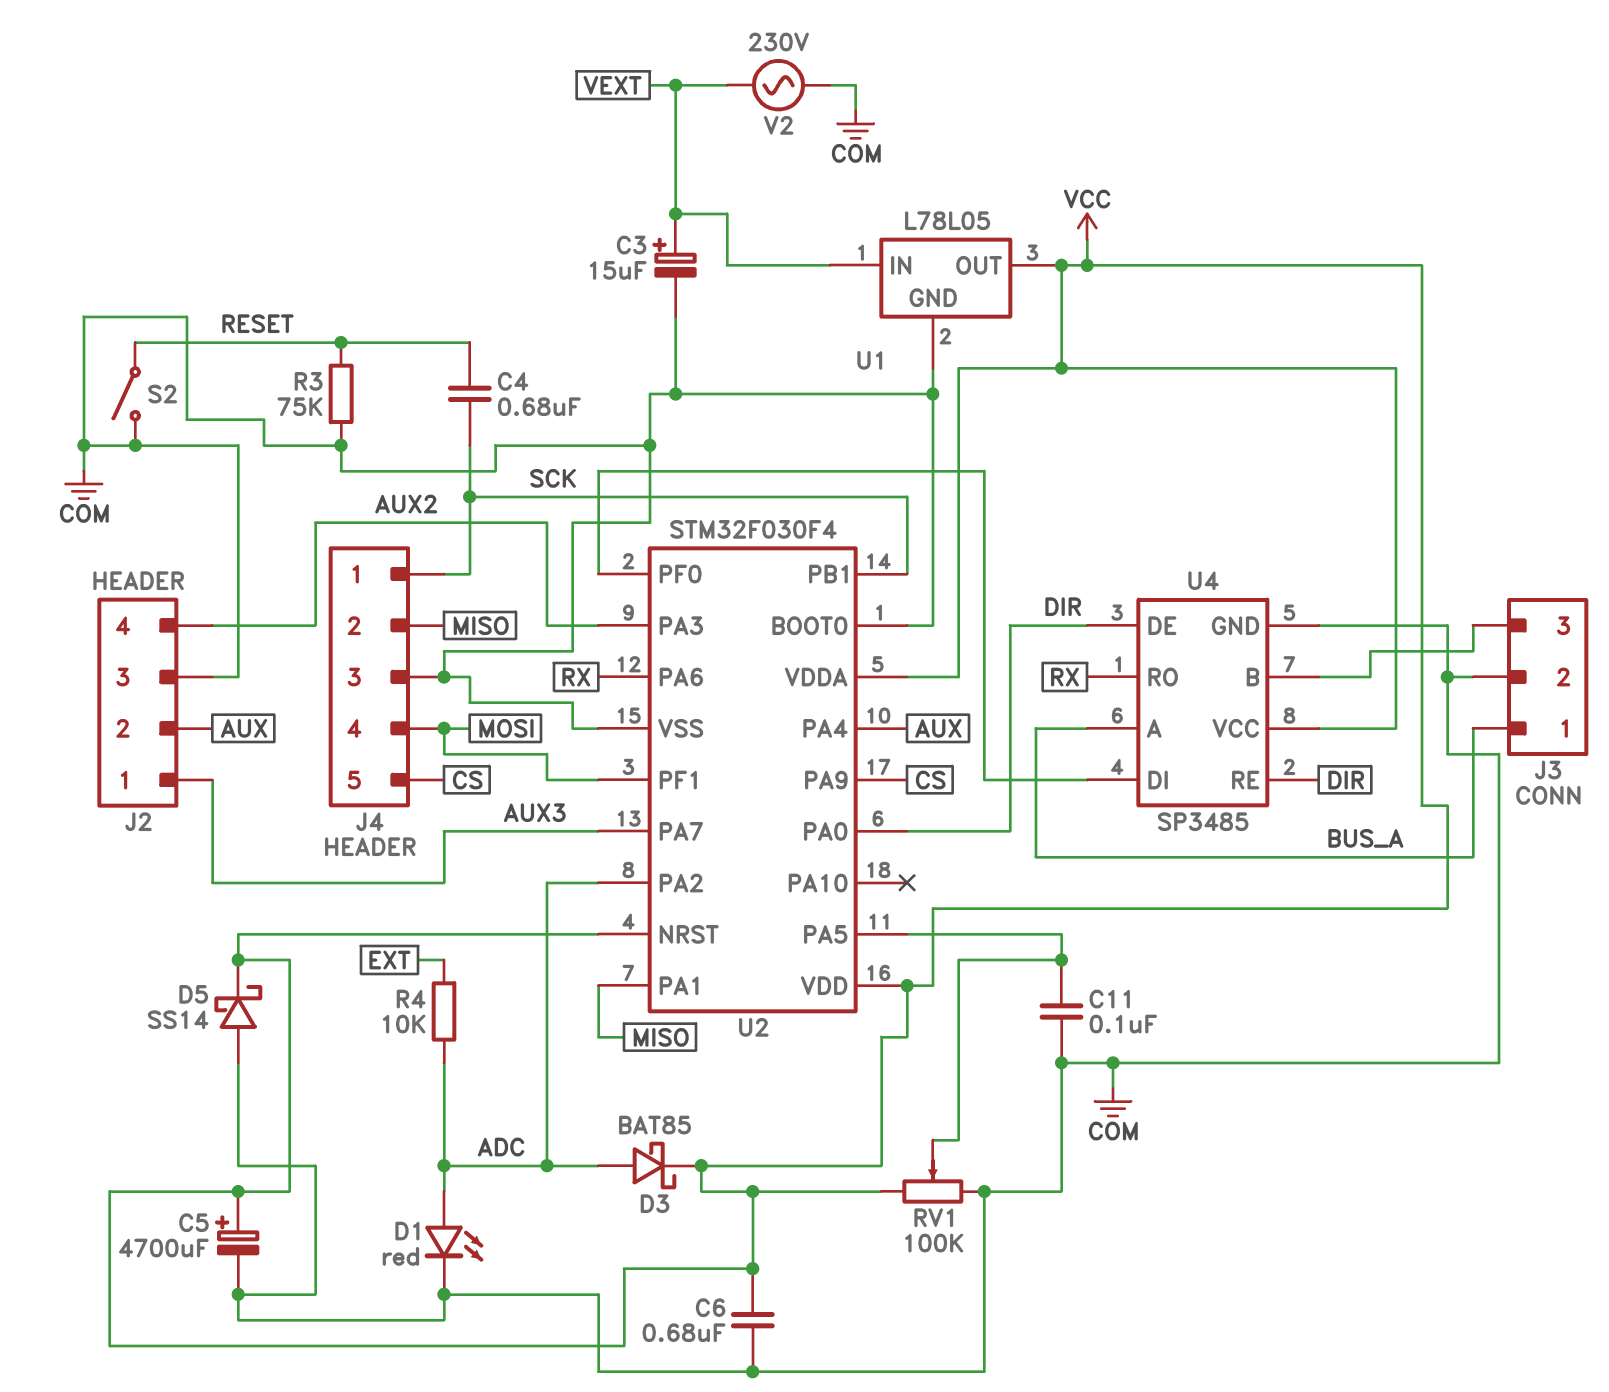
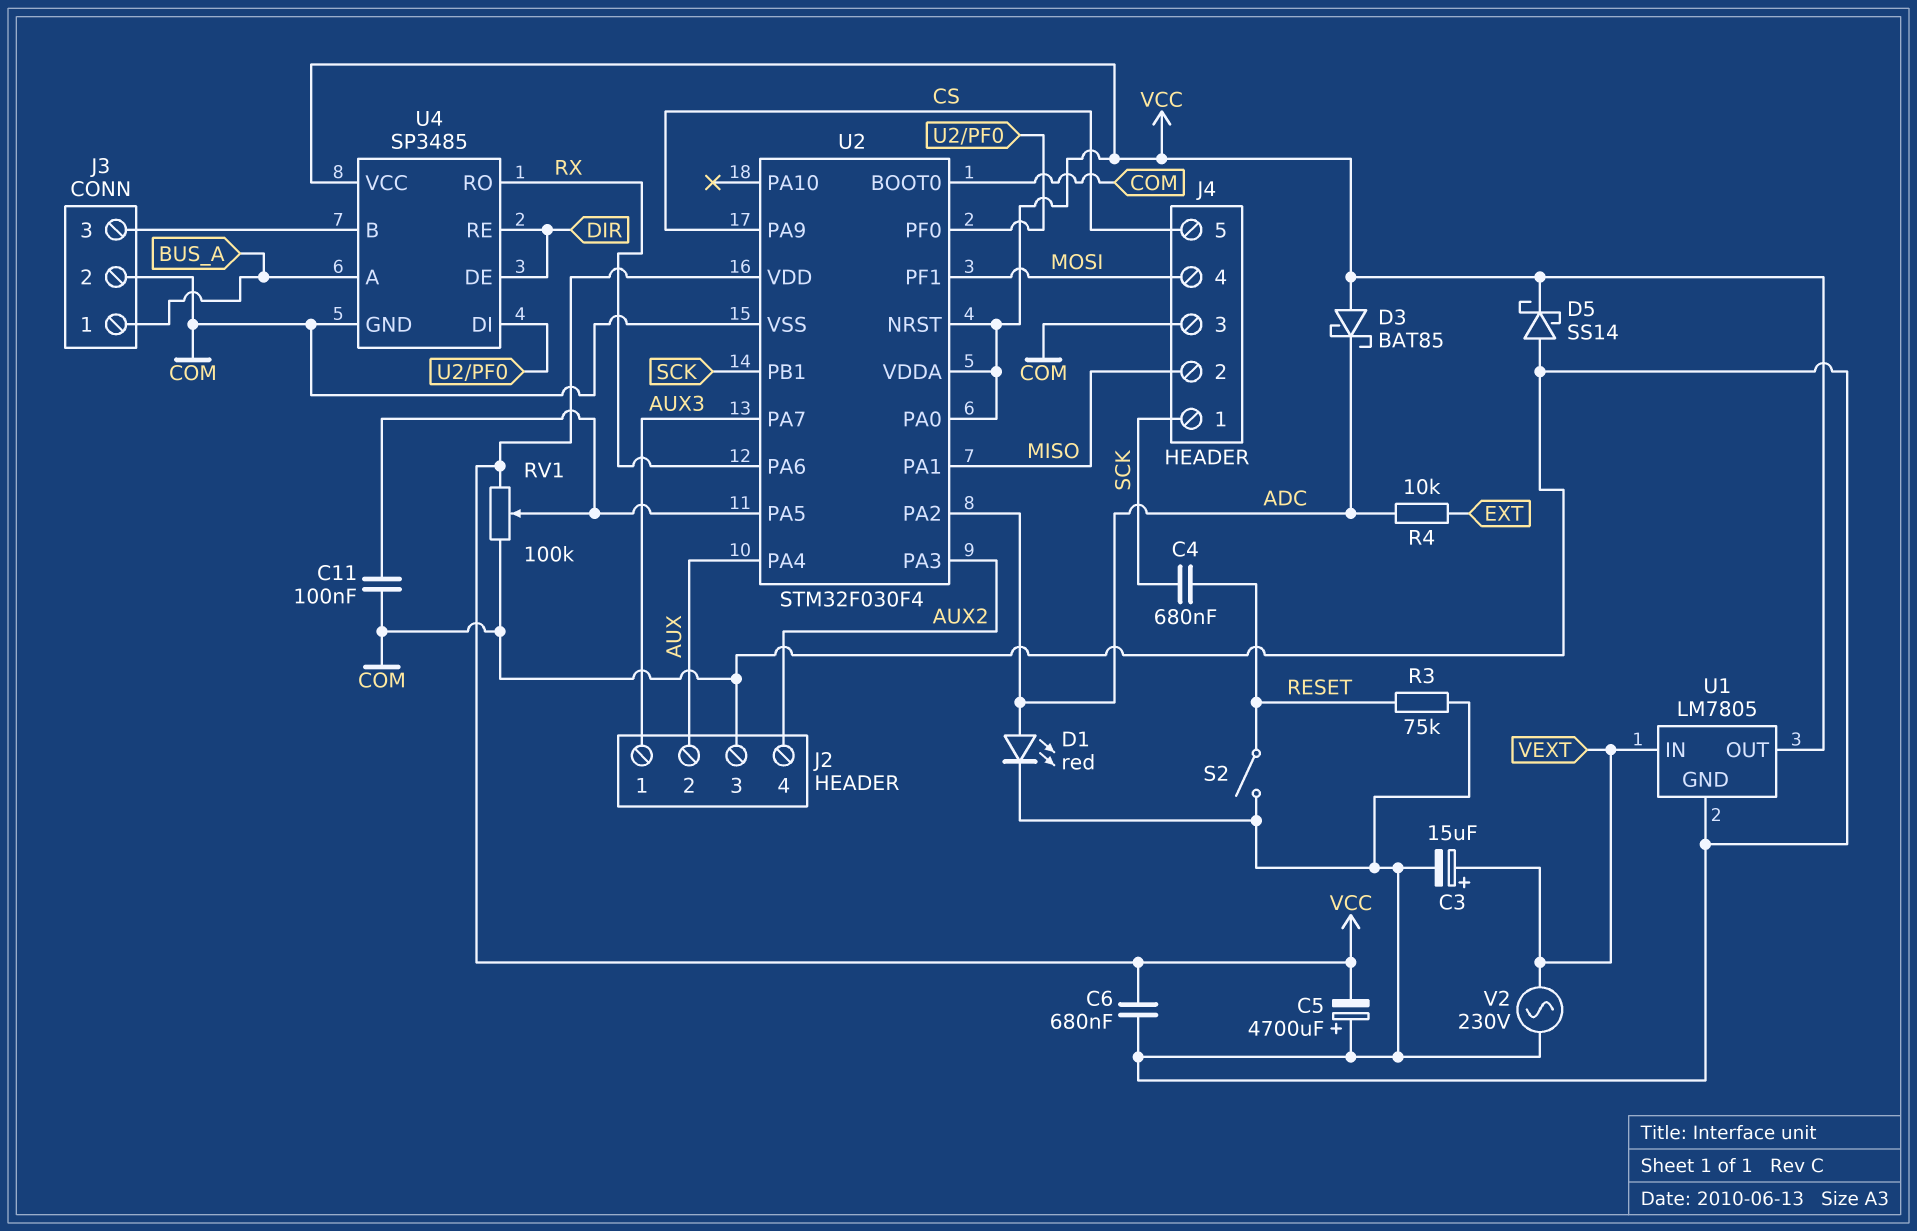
C5: 4700uF (plus VCC, minus COM) -> 4700uF (plus COM, minus VCC)
D3: schottky BAT85 (A ADC, K VCC) -> schottky BAT85 (A VCC, K ADC)
U1: L78L05 -> LM7805
U2 pin PA0: DIR -> VCC

